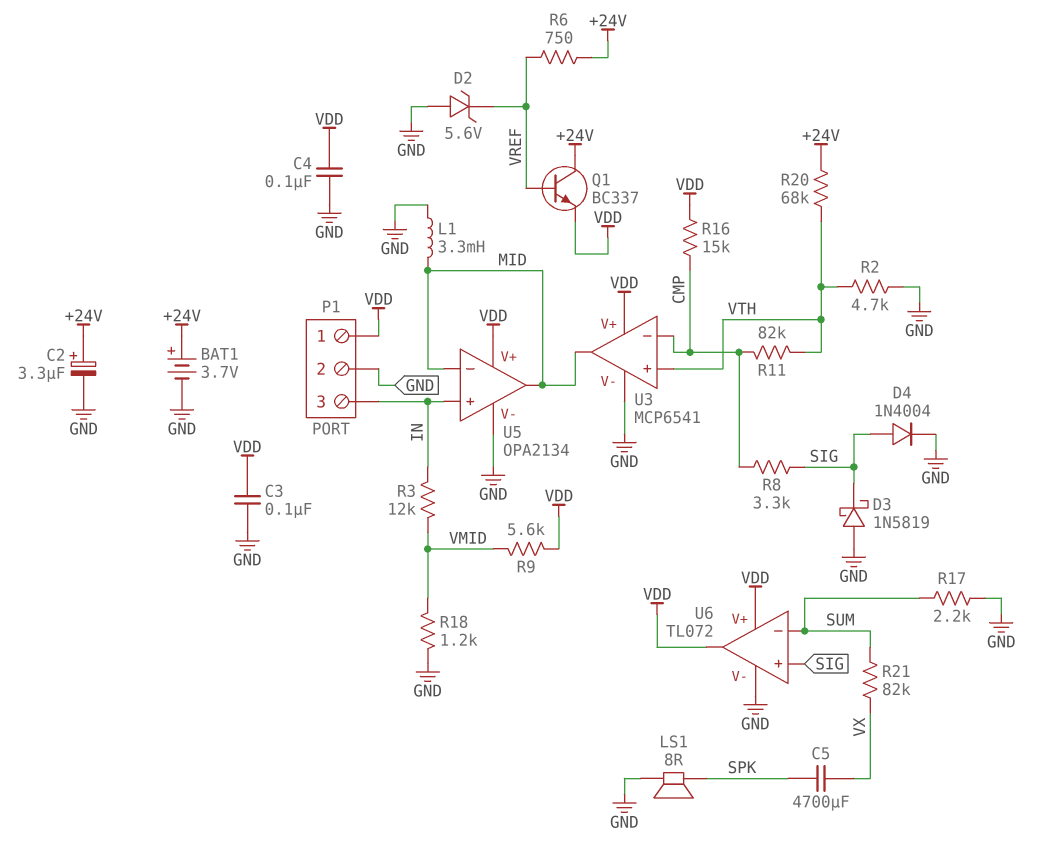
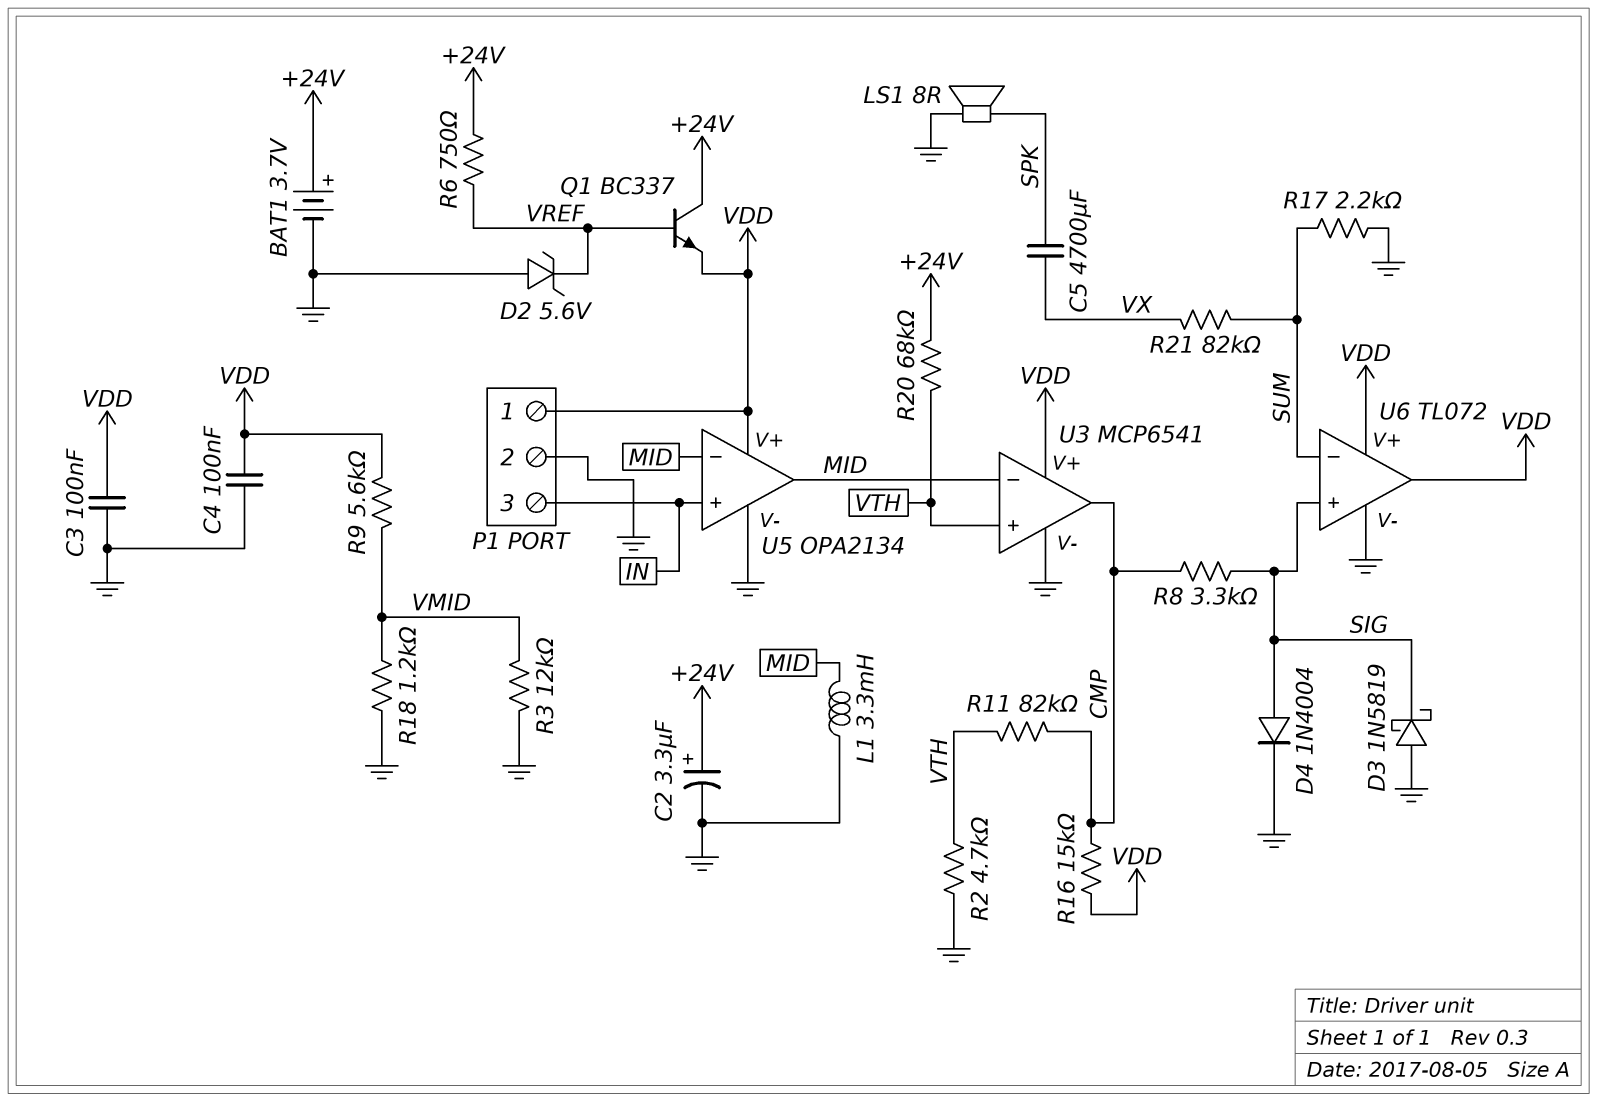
R3: 12k (IN, VMID) -> 12k (GND, VMID)
U3 pin in-: CMP -> MID
U3 pin out: MID -> CMP

